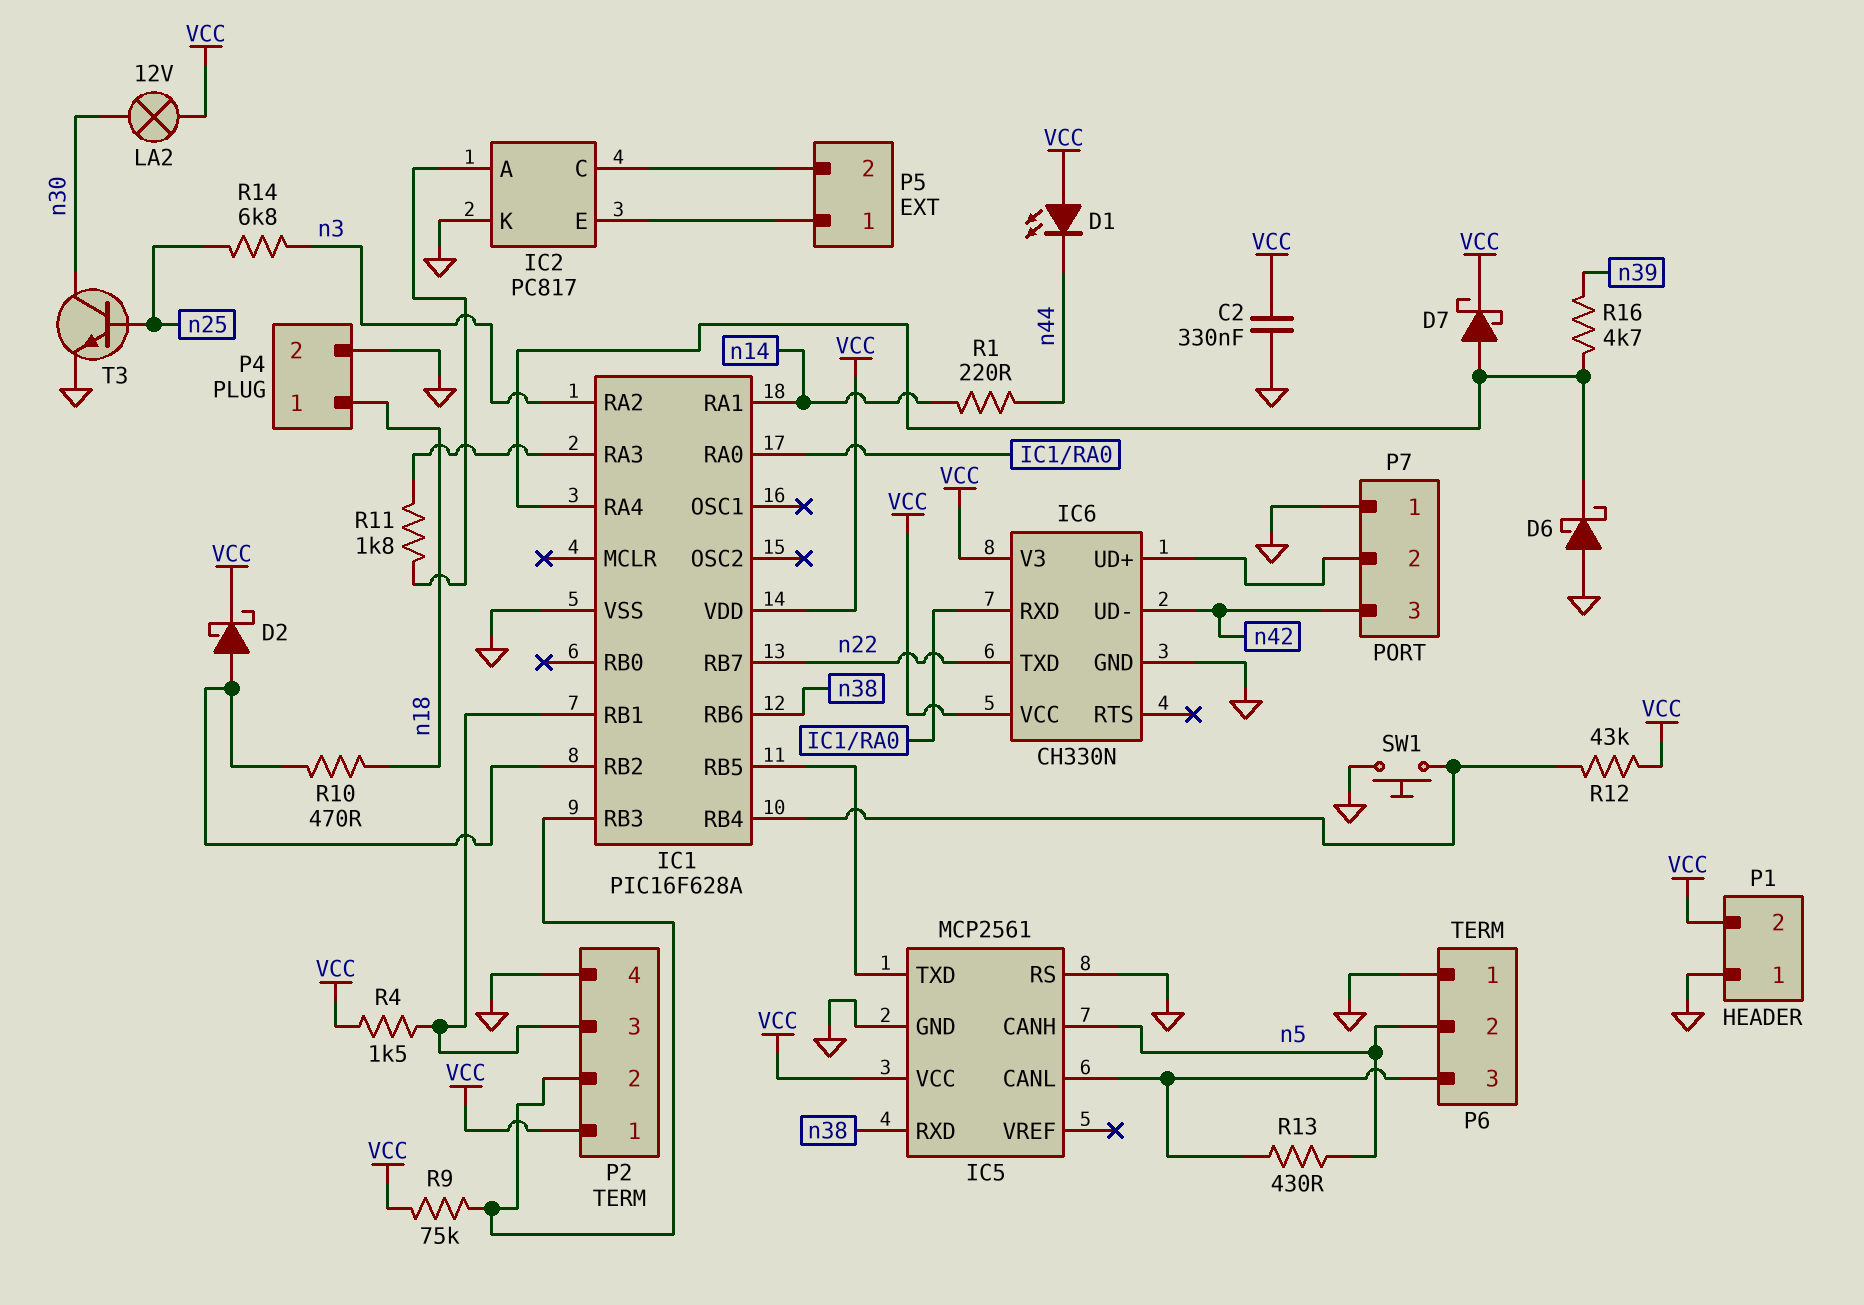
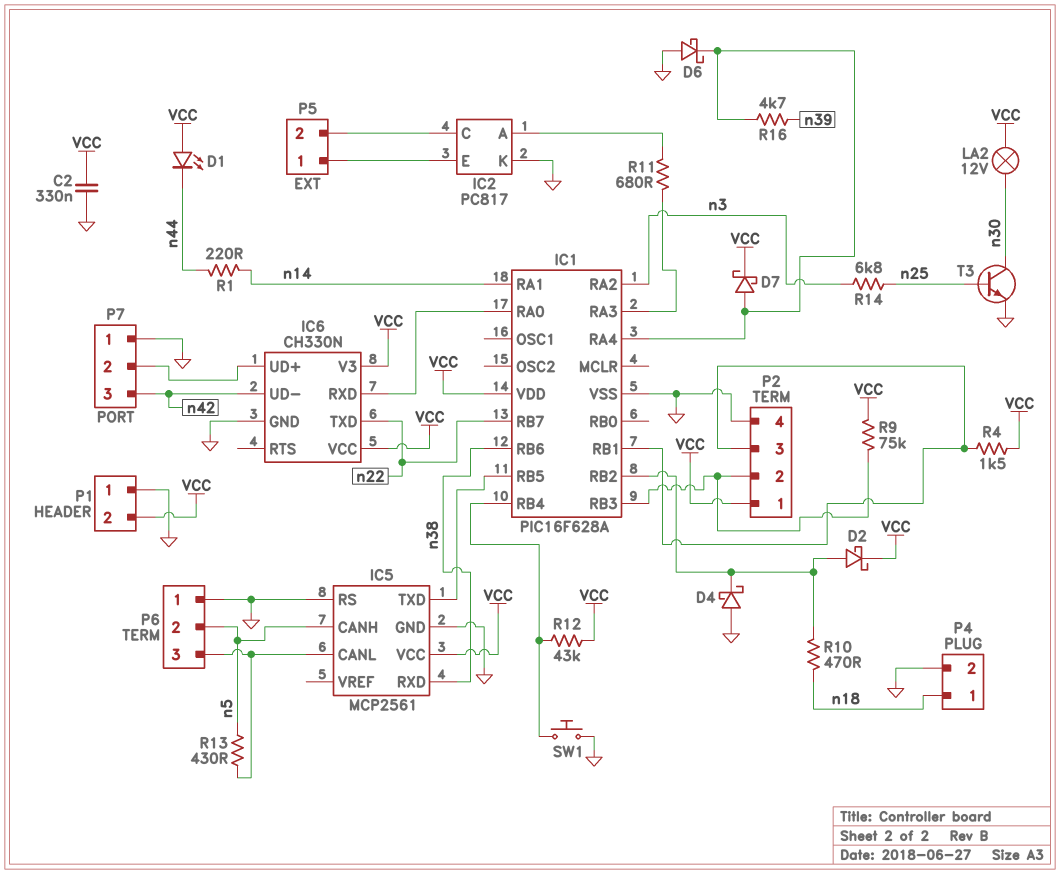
D4: none -> schottky (A GND, K IC1/RB2)
R11: 1.8k (IC1/RA3, IC2/A) -> 680 (IC1/RA3, IC2/A)

